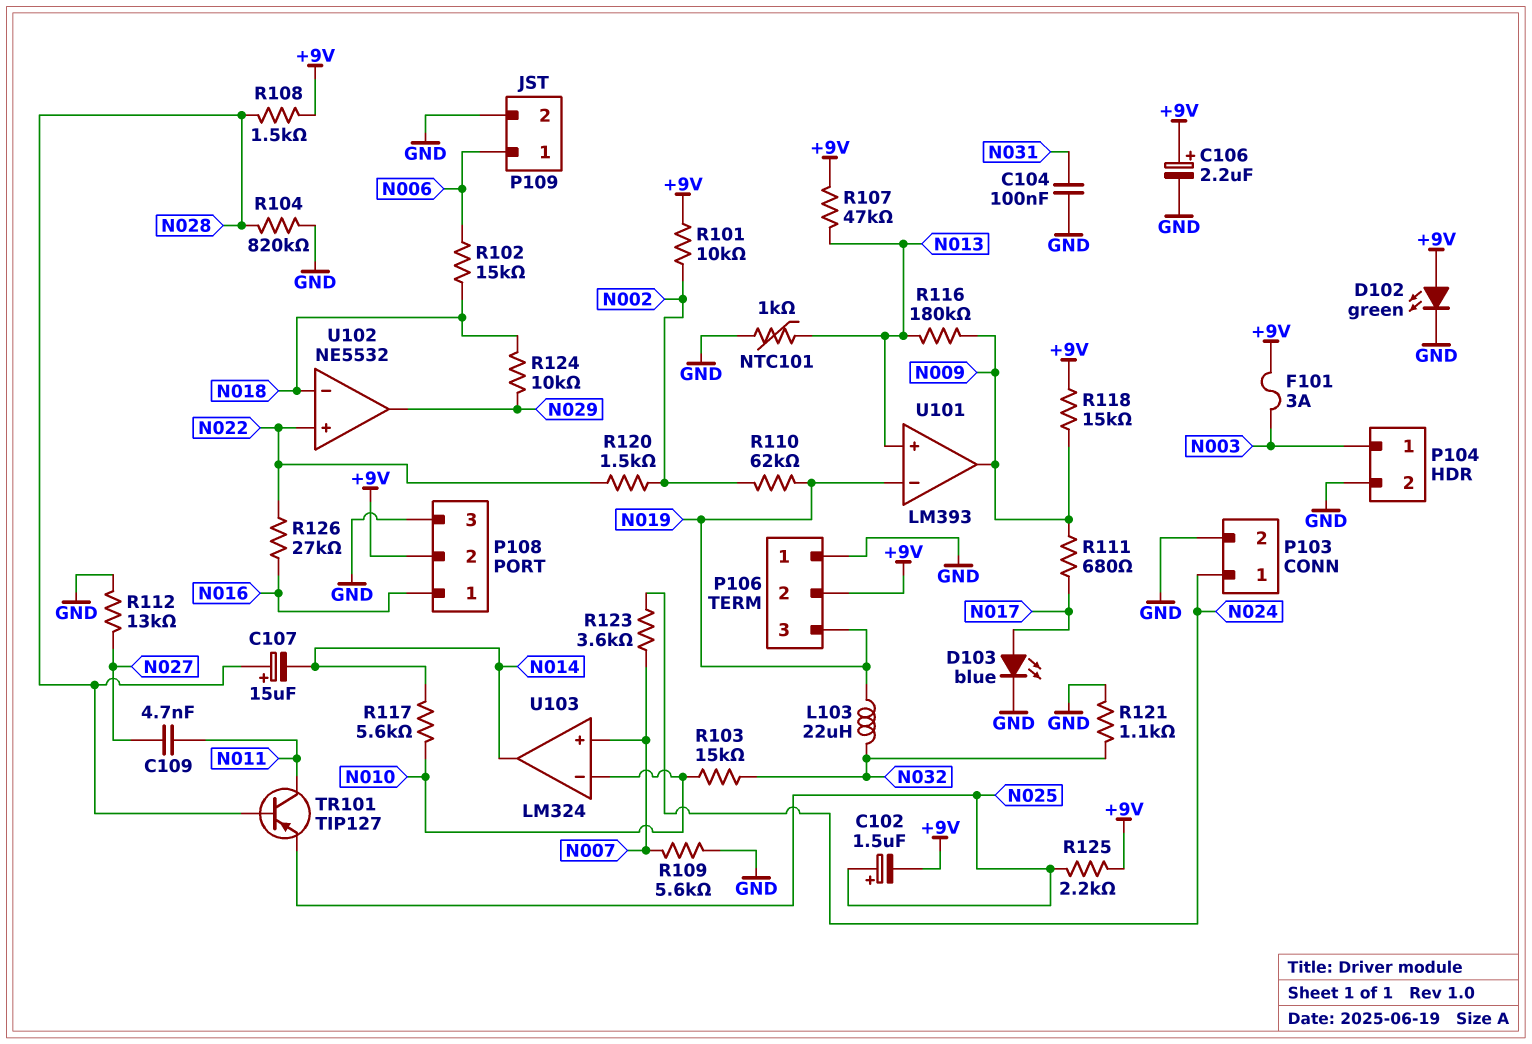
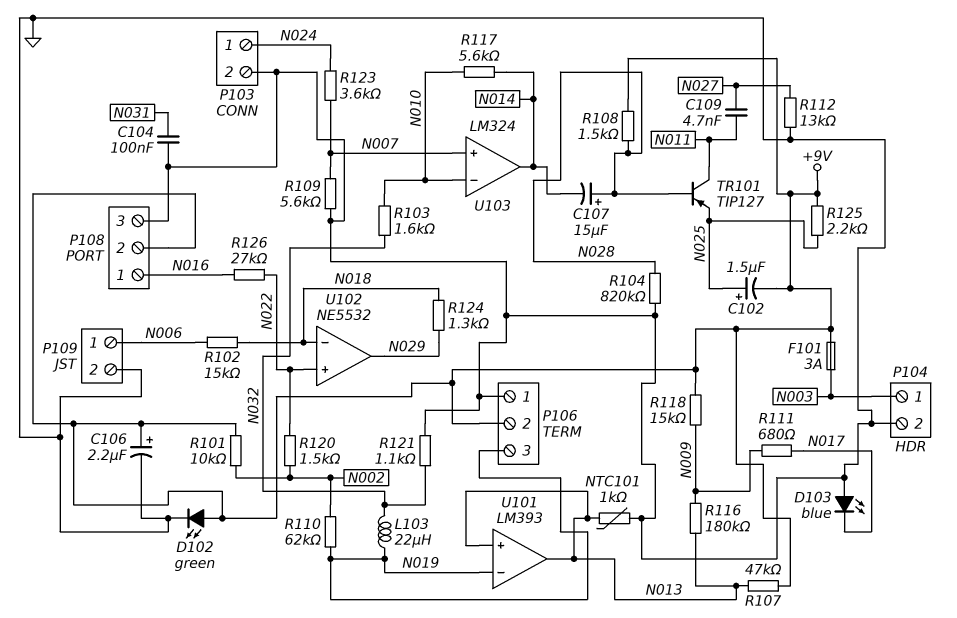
D103: LED blue (A N017, K GND) -> LED blue (A GND, K N017)
R103: 15k (N010, N032) -> 1.6k (N010, N032)
R124: 10k (N018, N029) -> 1.3k (N018, N029)
U101 pin out: N009 -> N013

